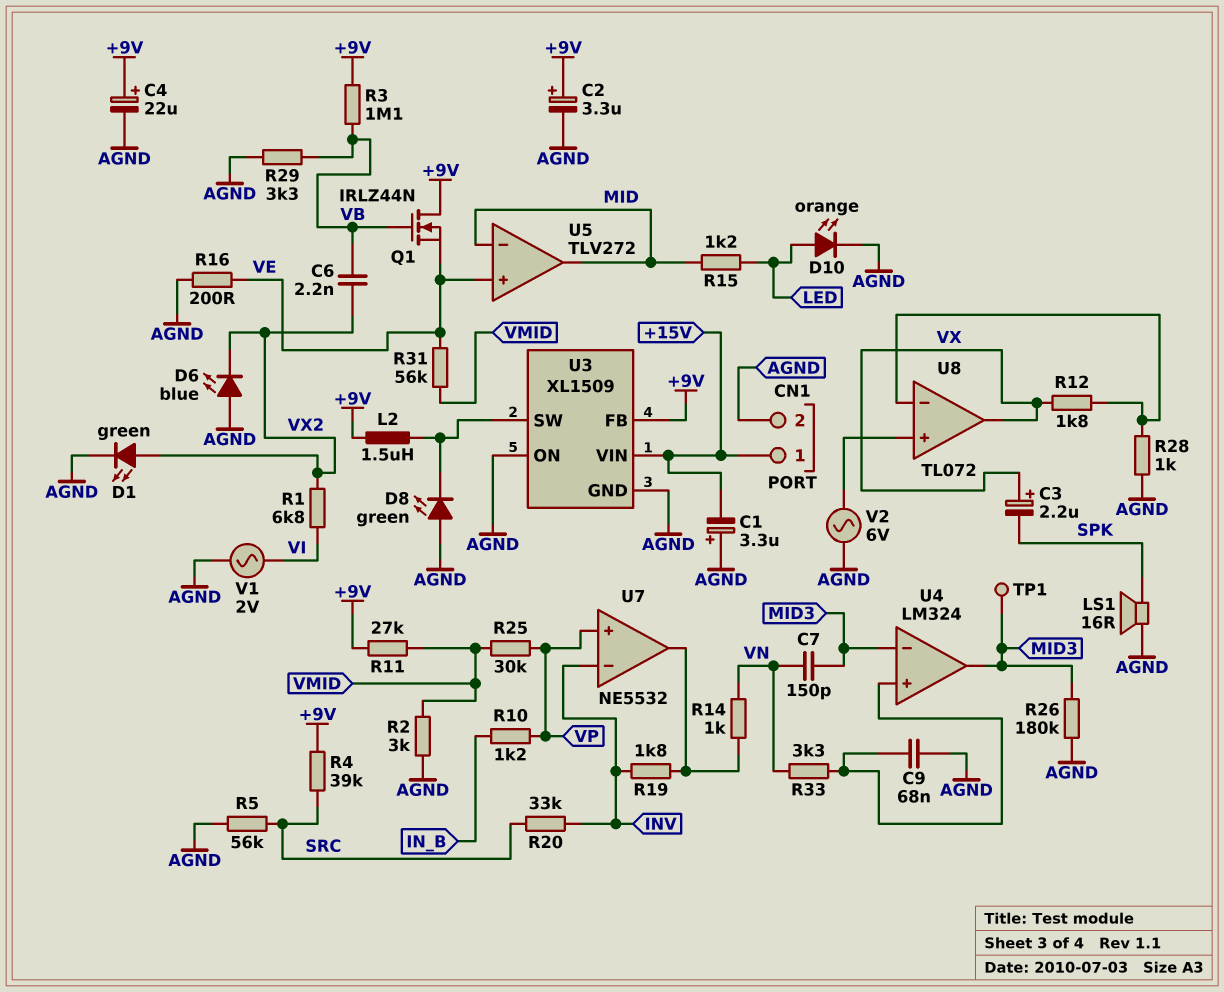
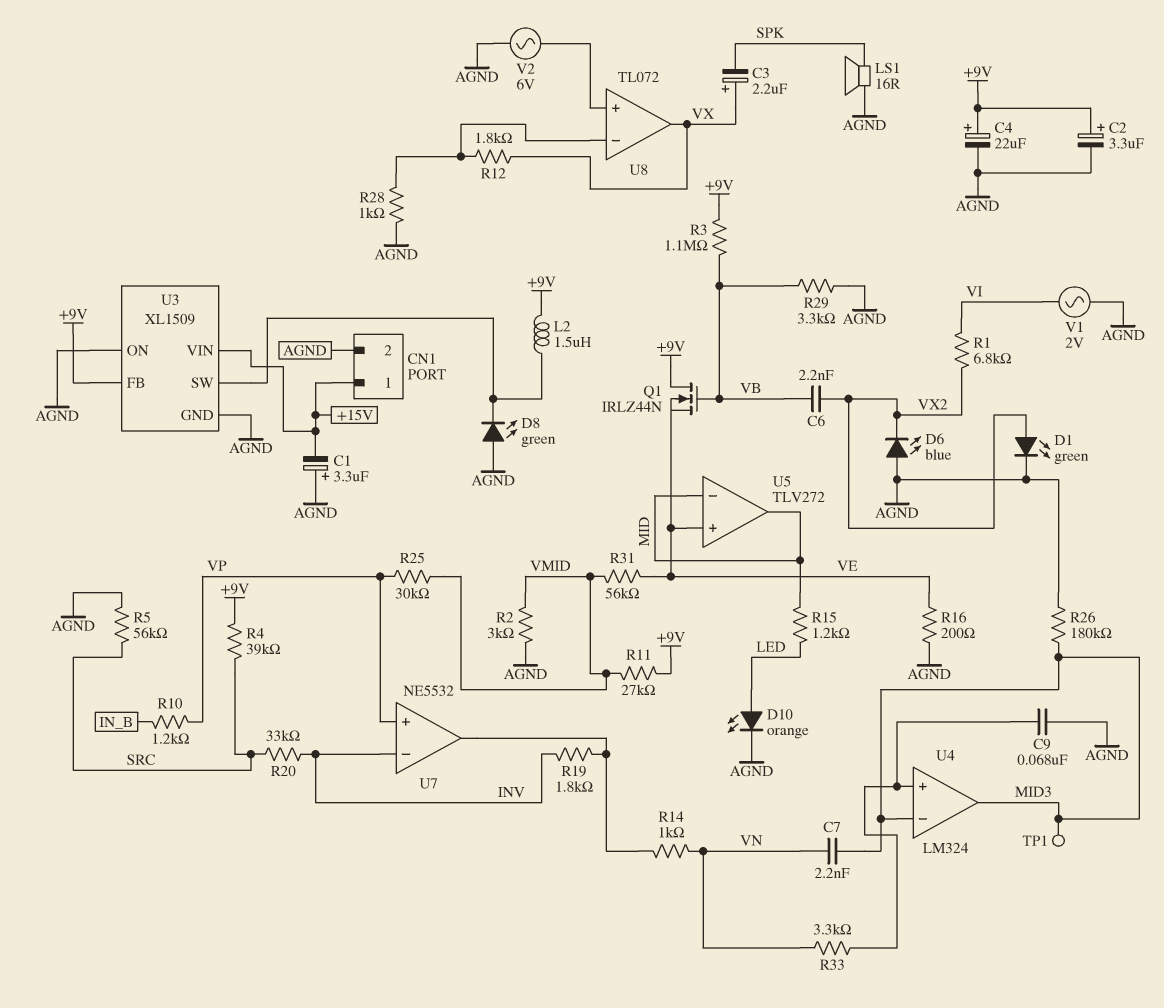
C7: 150pF (MID3, VN) -> 2.2nF (MID3, VN)

